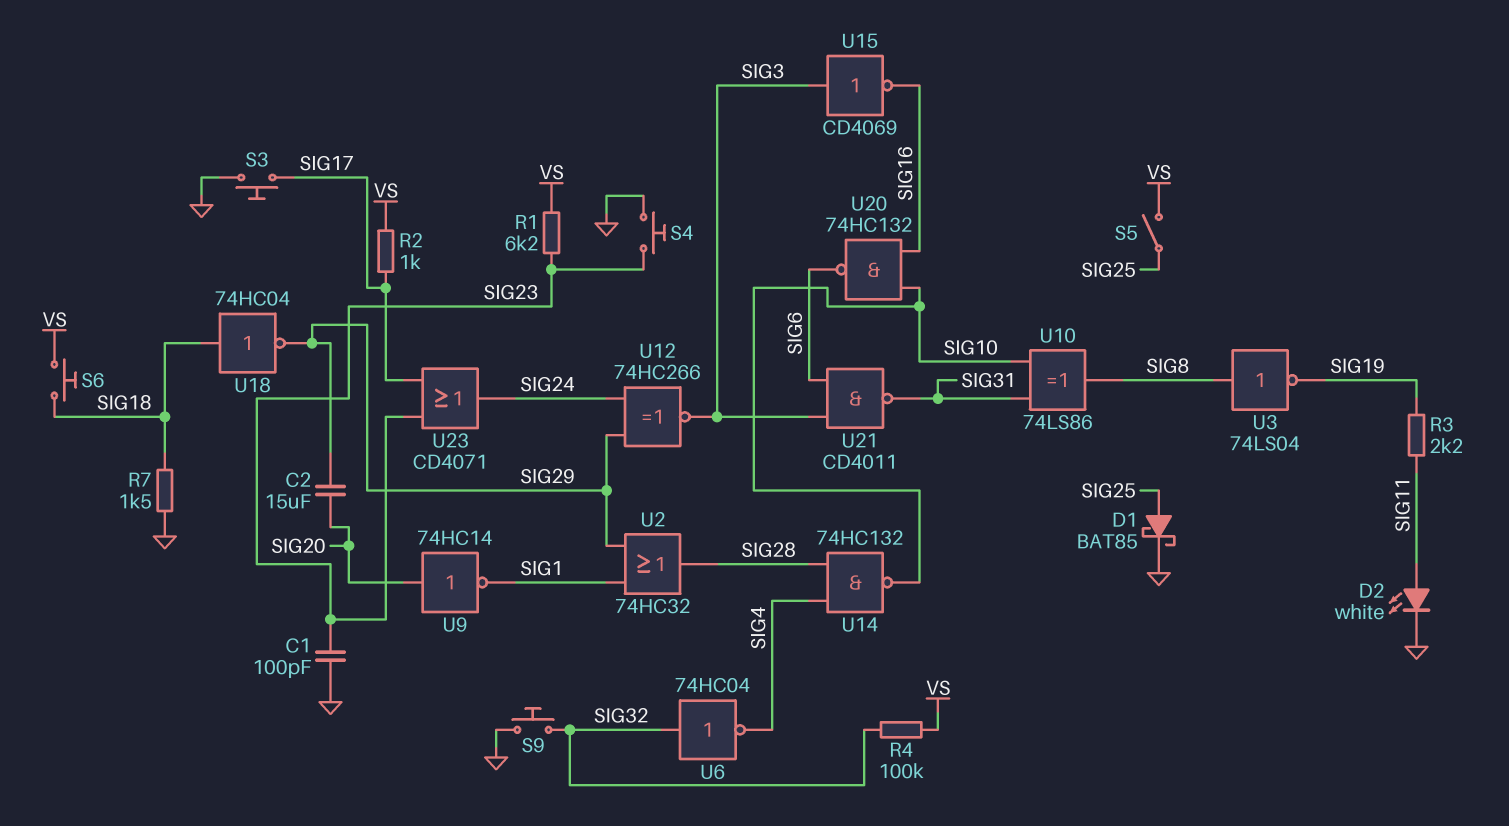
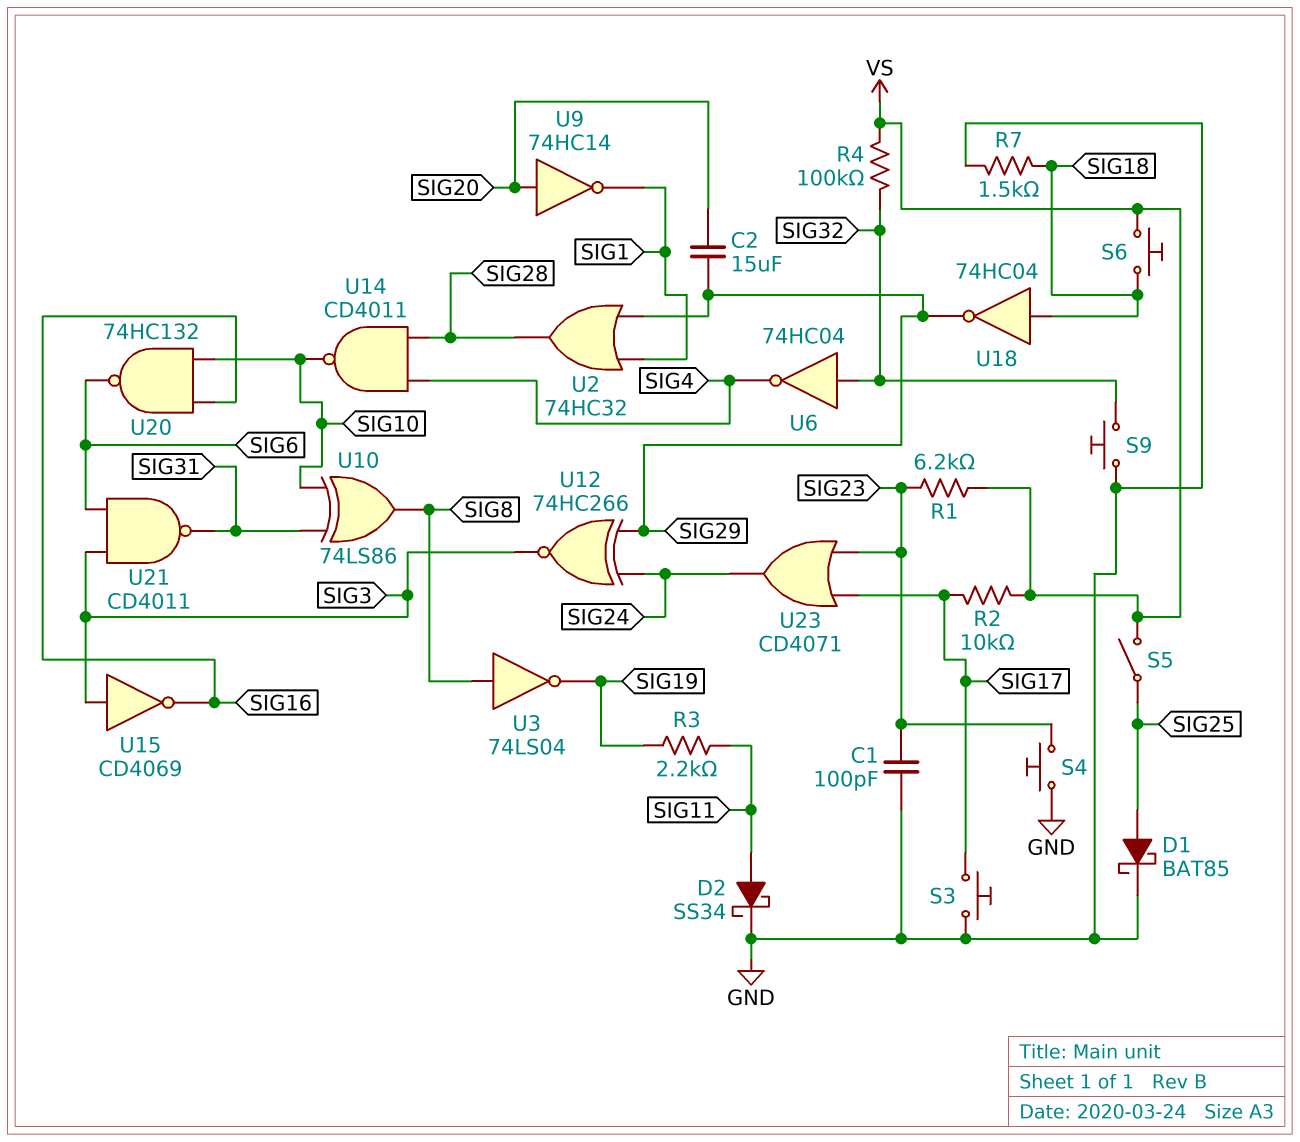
D2: LED white (A SIG11, K GND) -> schottky SS34 (A SIG11, K GND)
R2: 1k (SIG17, VS) -> 10k (SIG17, VS)
U14: NAND 74HC132 (in SIG4, in SIG28, out SIG10) -> NAND CD4011 (in SIG4, in SIG28, out SIG10)

